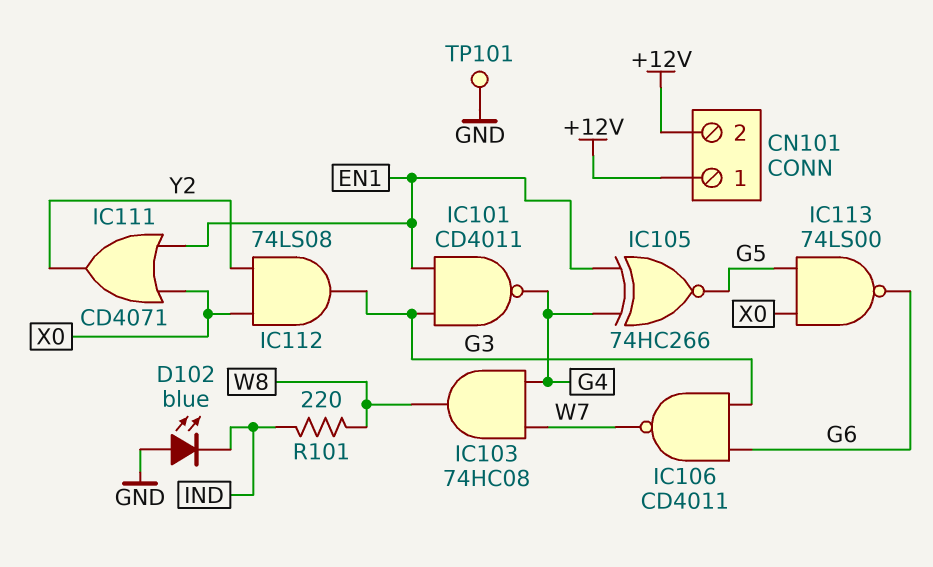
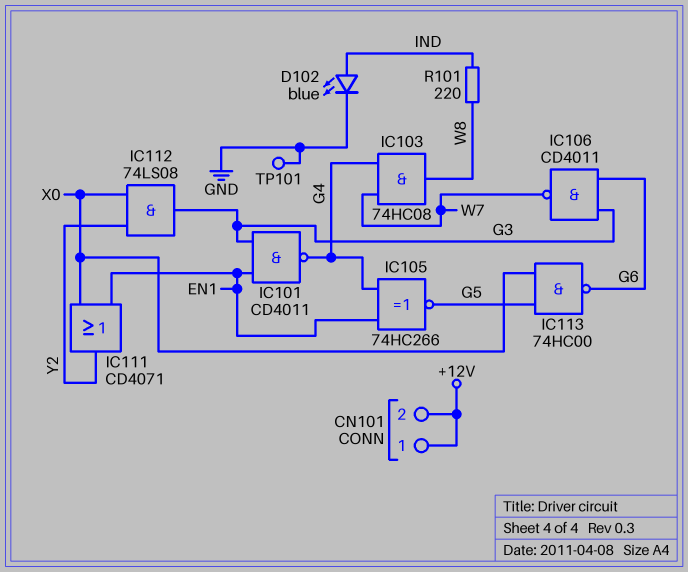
D102: LED blue (A GND, K IND) -> LED blue (A IND, K GND)
IC113: NAND 74LS00 (in G5, in X0, out G6) -> NAND 74HC00 (in G5, in X0, out G6)

